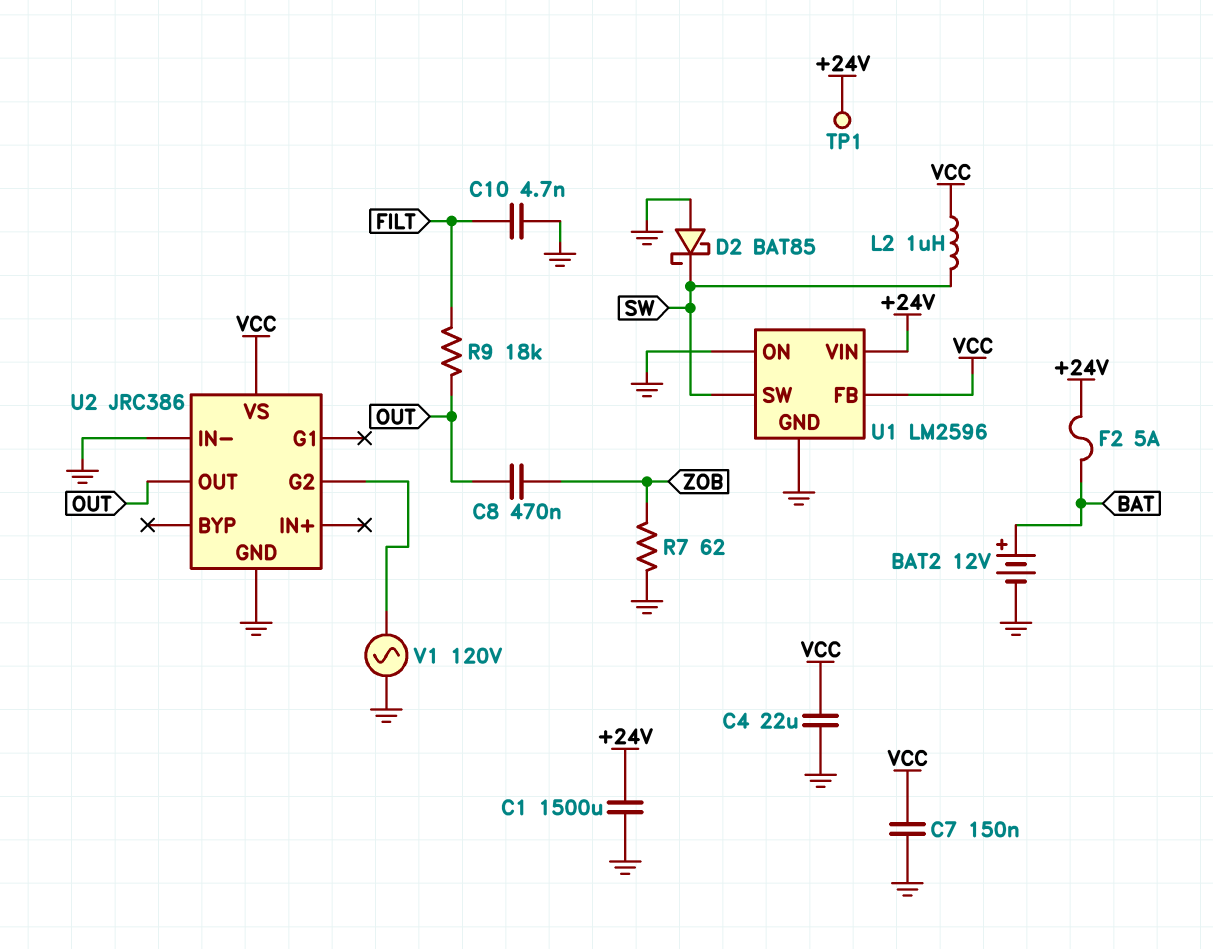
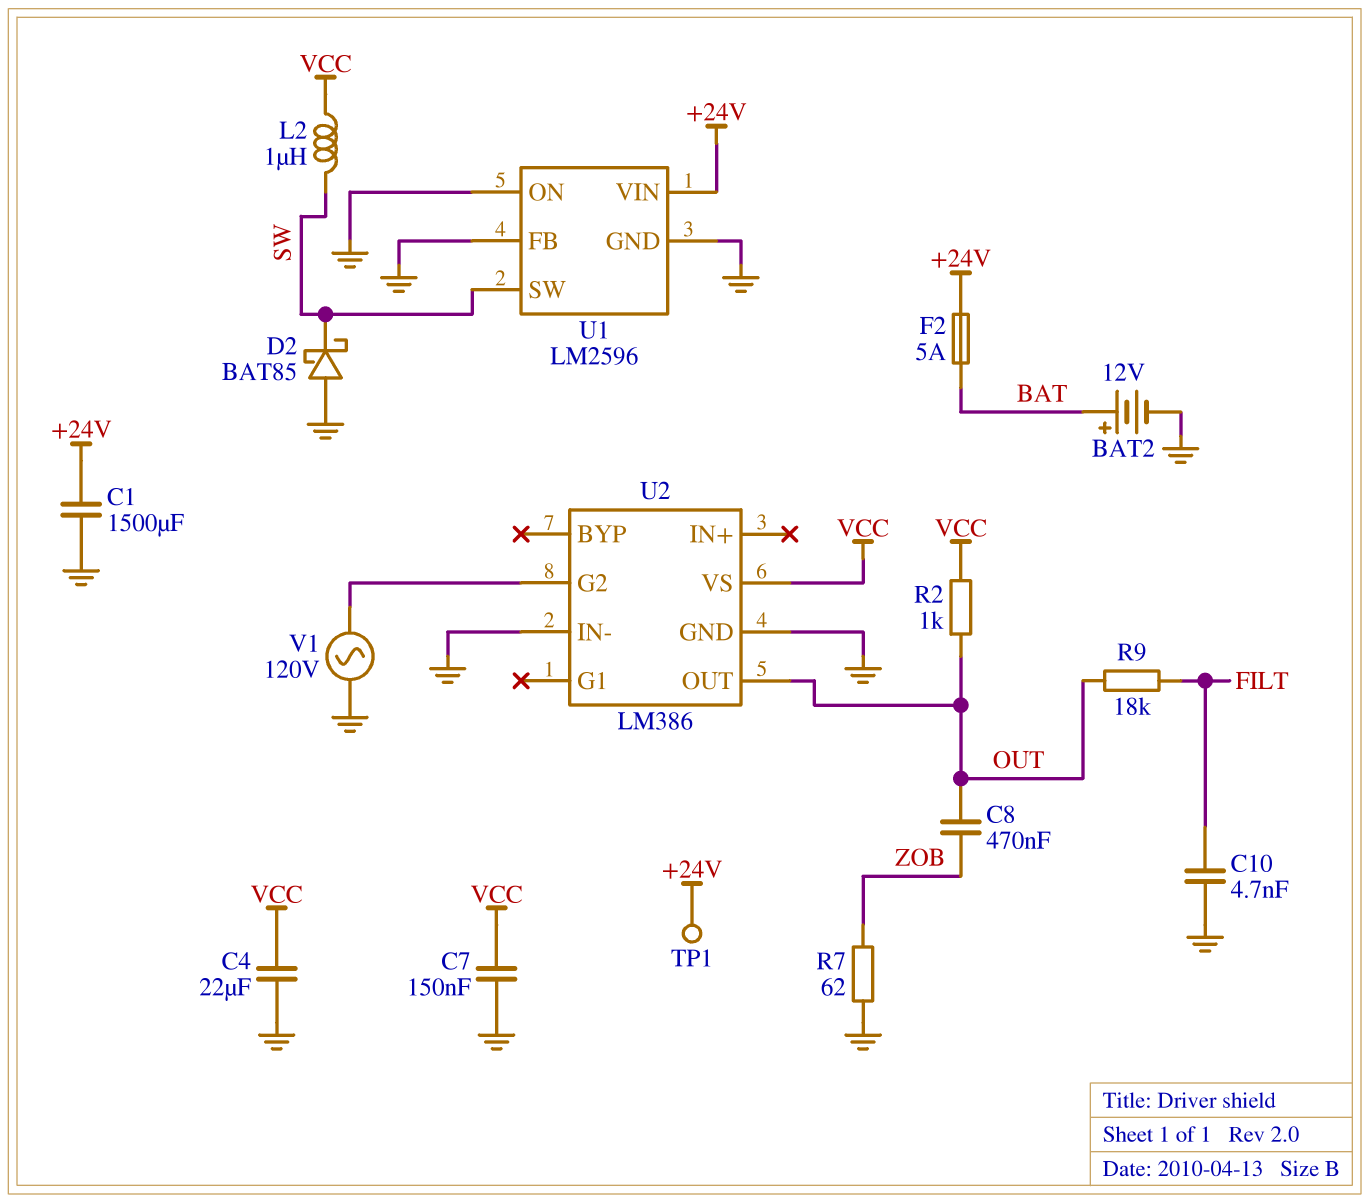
R2: none -> 1k (OUT, VCC)
U1 pin FB: VCC -> GND
U2: JRC386 -> LM386

